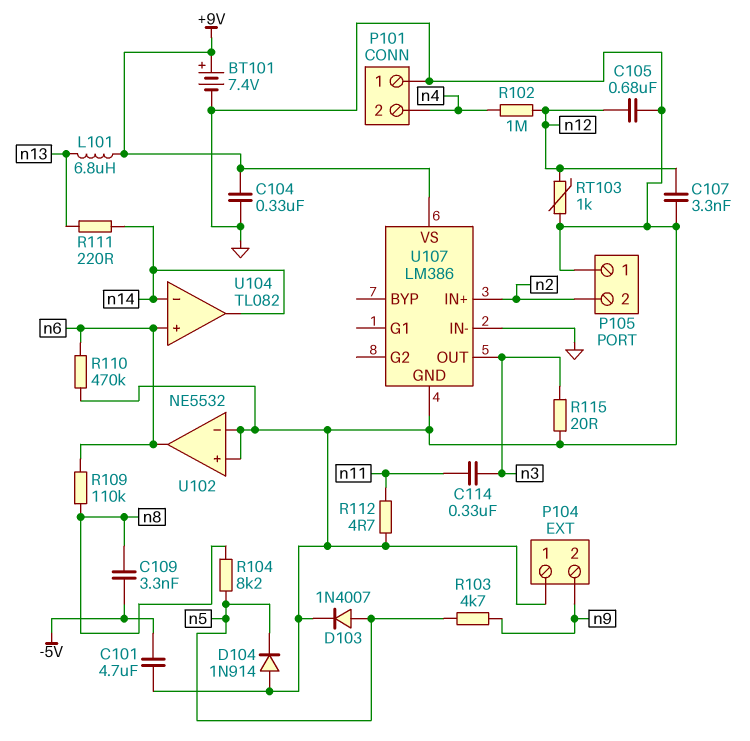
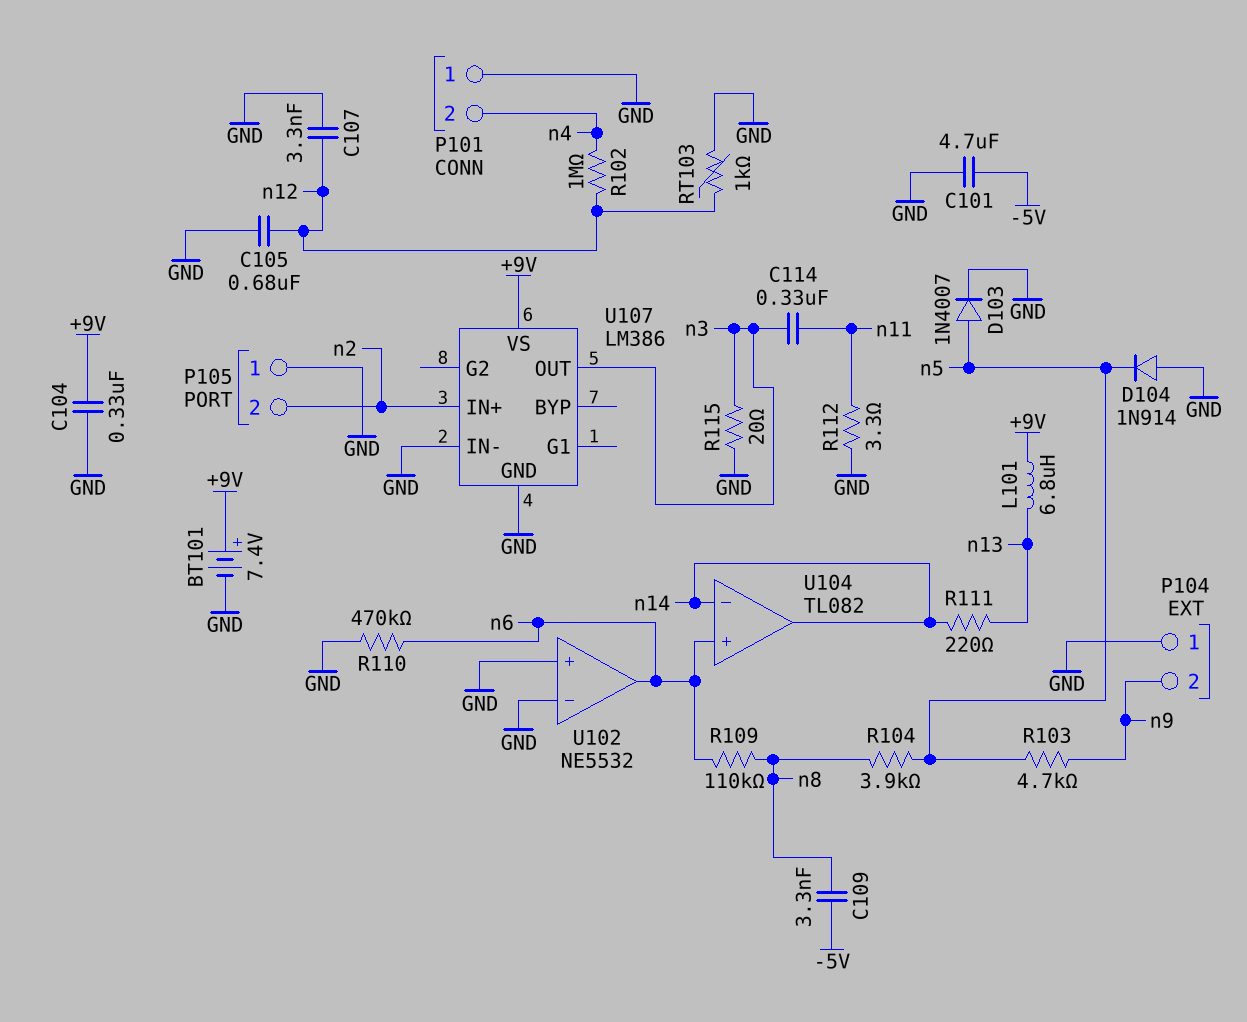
R104: 8.2k (n5, n8) -> 3.9k (n5, n8)
R112: 4.7 (GND, n11) -> 3.3 (GND, n11)

